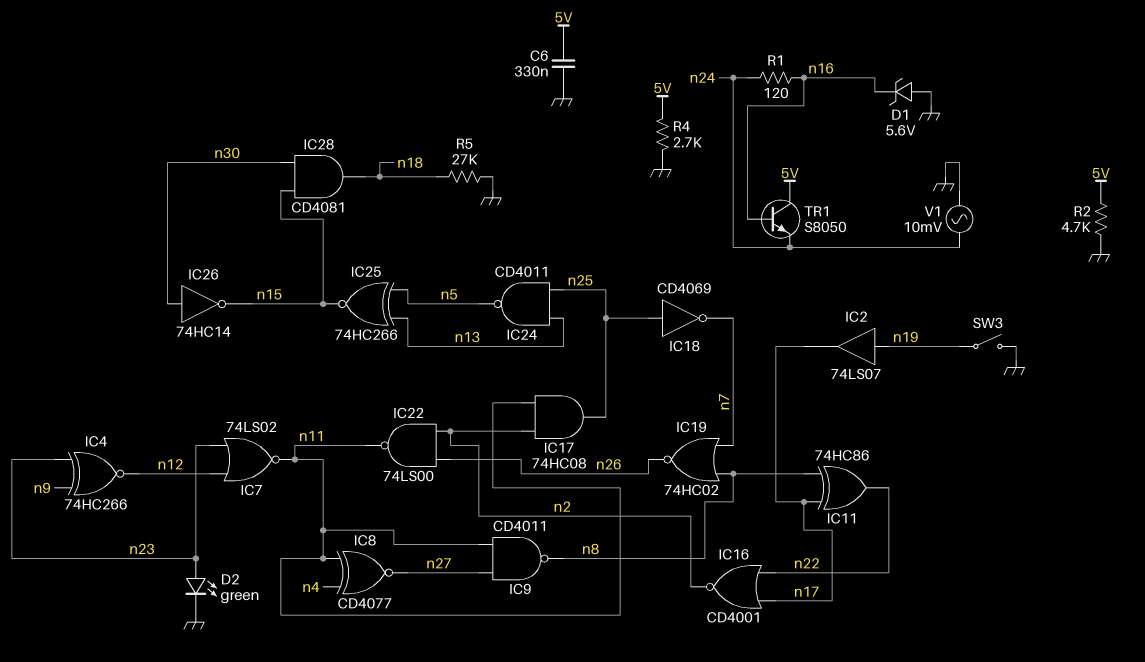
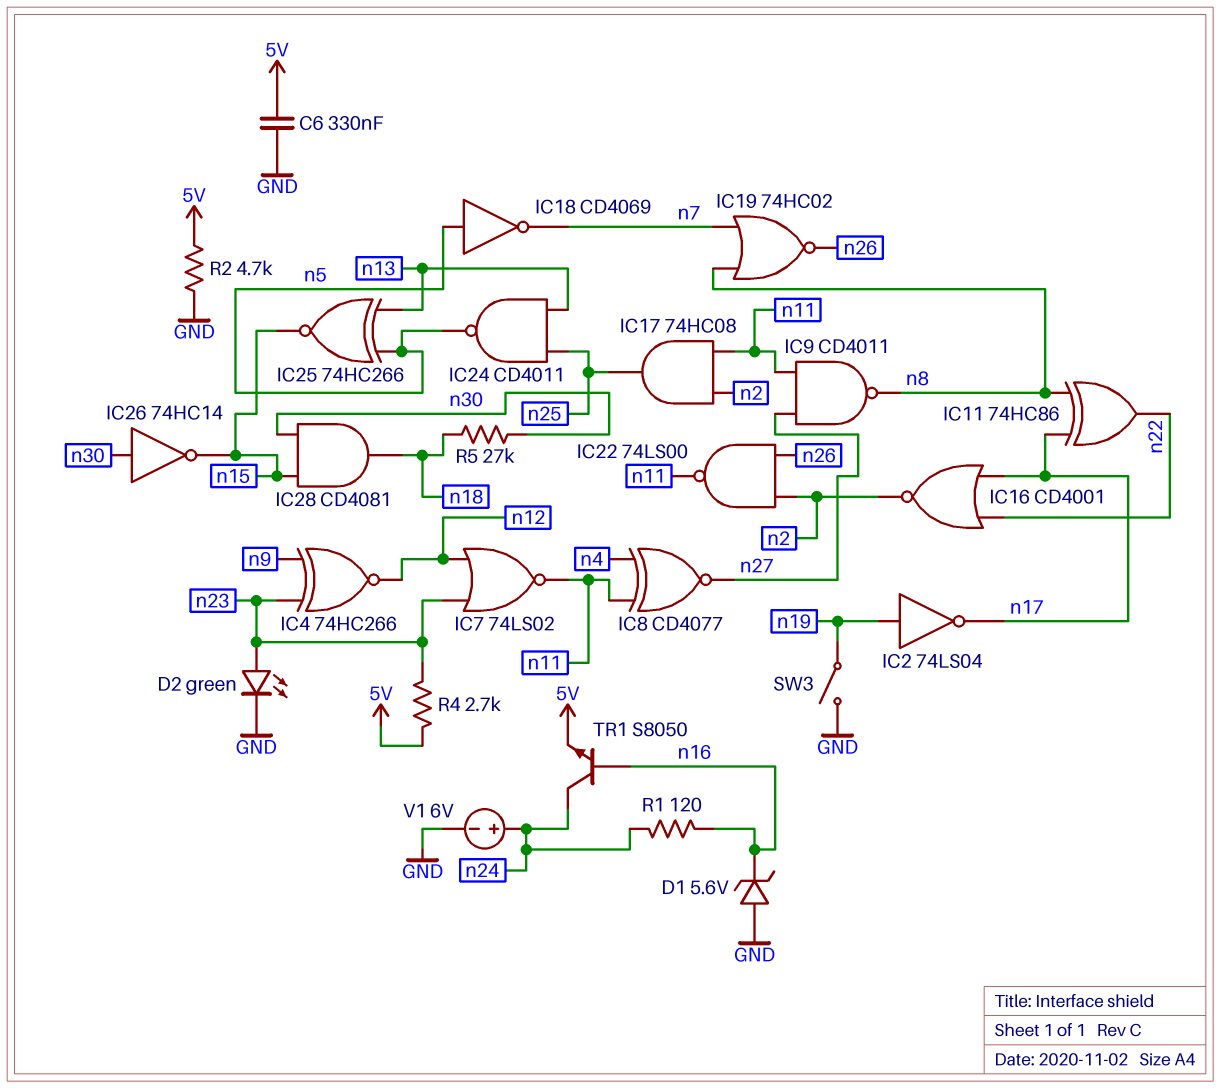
IC2: buffer 74LS07 (in n19, out n17) -> NOT 74LS04 (in n19, out n17)
IC18: NOT CD4069 (in n25, out n7) -> NOT CD4069 (in n5, out n7)
R4: 2.7k (5V, GND) -> 2.7k (5V, n23)
R5: 27k (GND, n18) -> 27k (n18, n30)
TR1: NPN S8050 (B n16, C 5V, E n24) -> NPN S8050 (B n16, C n24, E 5V)
V1: AC 10mV (GND, n24) -> 6V (plus n24, minus GND)

